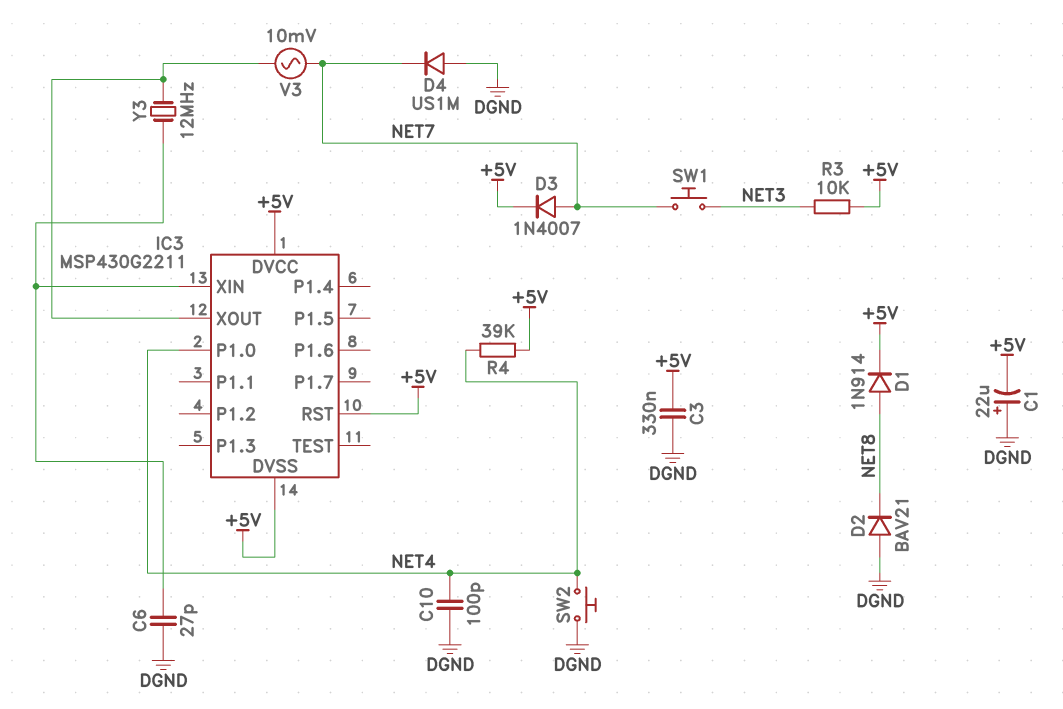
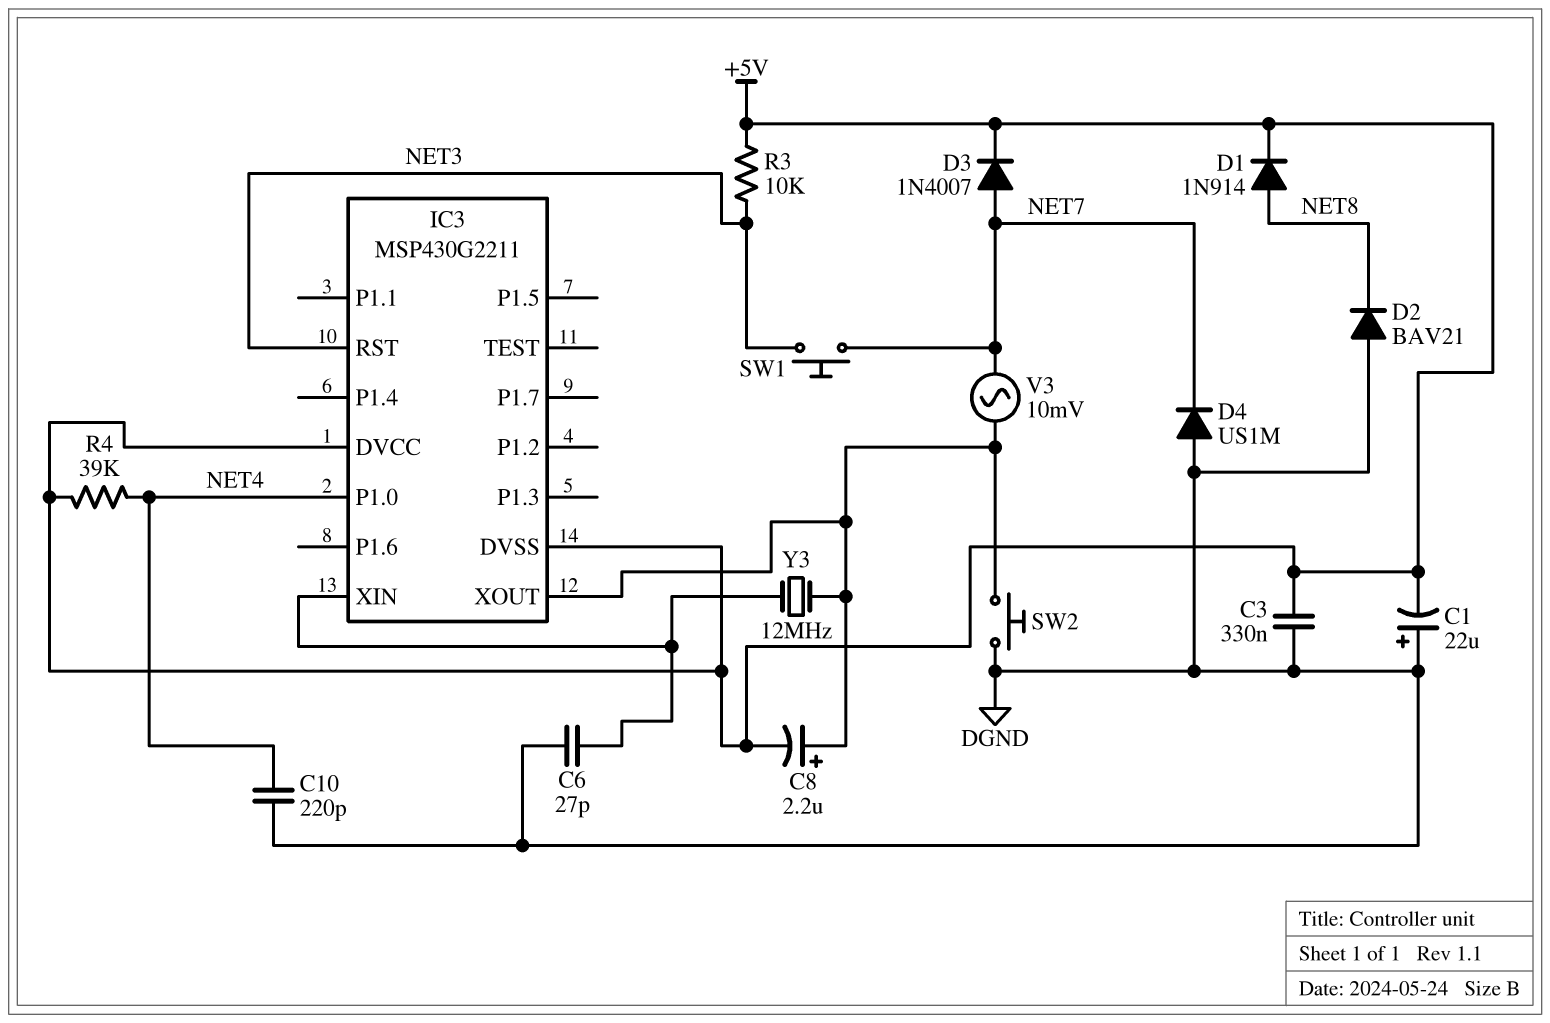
C8: none -> 2.2uF (plus IC3/XOUT, minus +5V)
C10: 100pF (DGND, NET4) -> 220pF (DGND, NET4)
IC3 pin RST: +5V -> NET3
SW2: button (DGND, NET4) -> button (DGND, IC3/XOUT)

